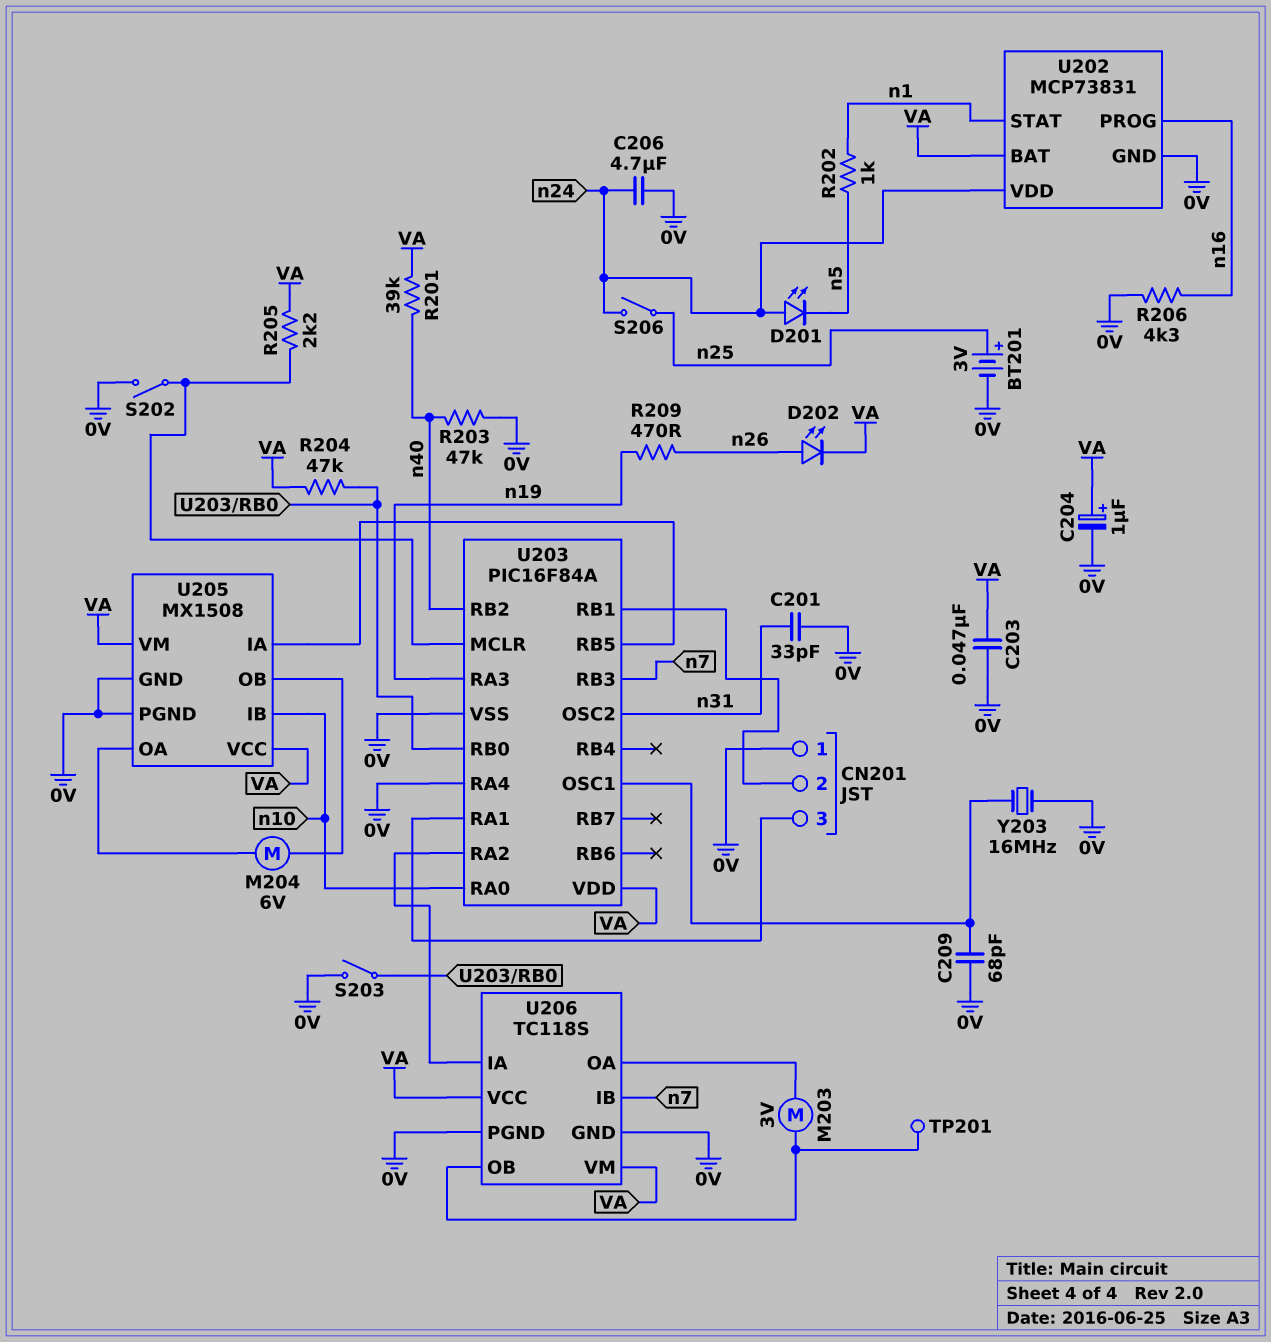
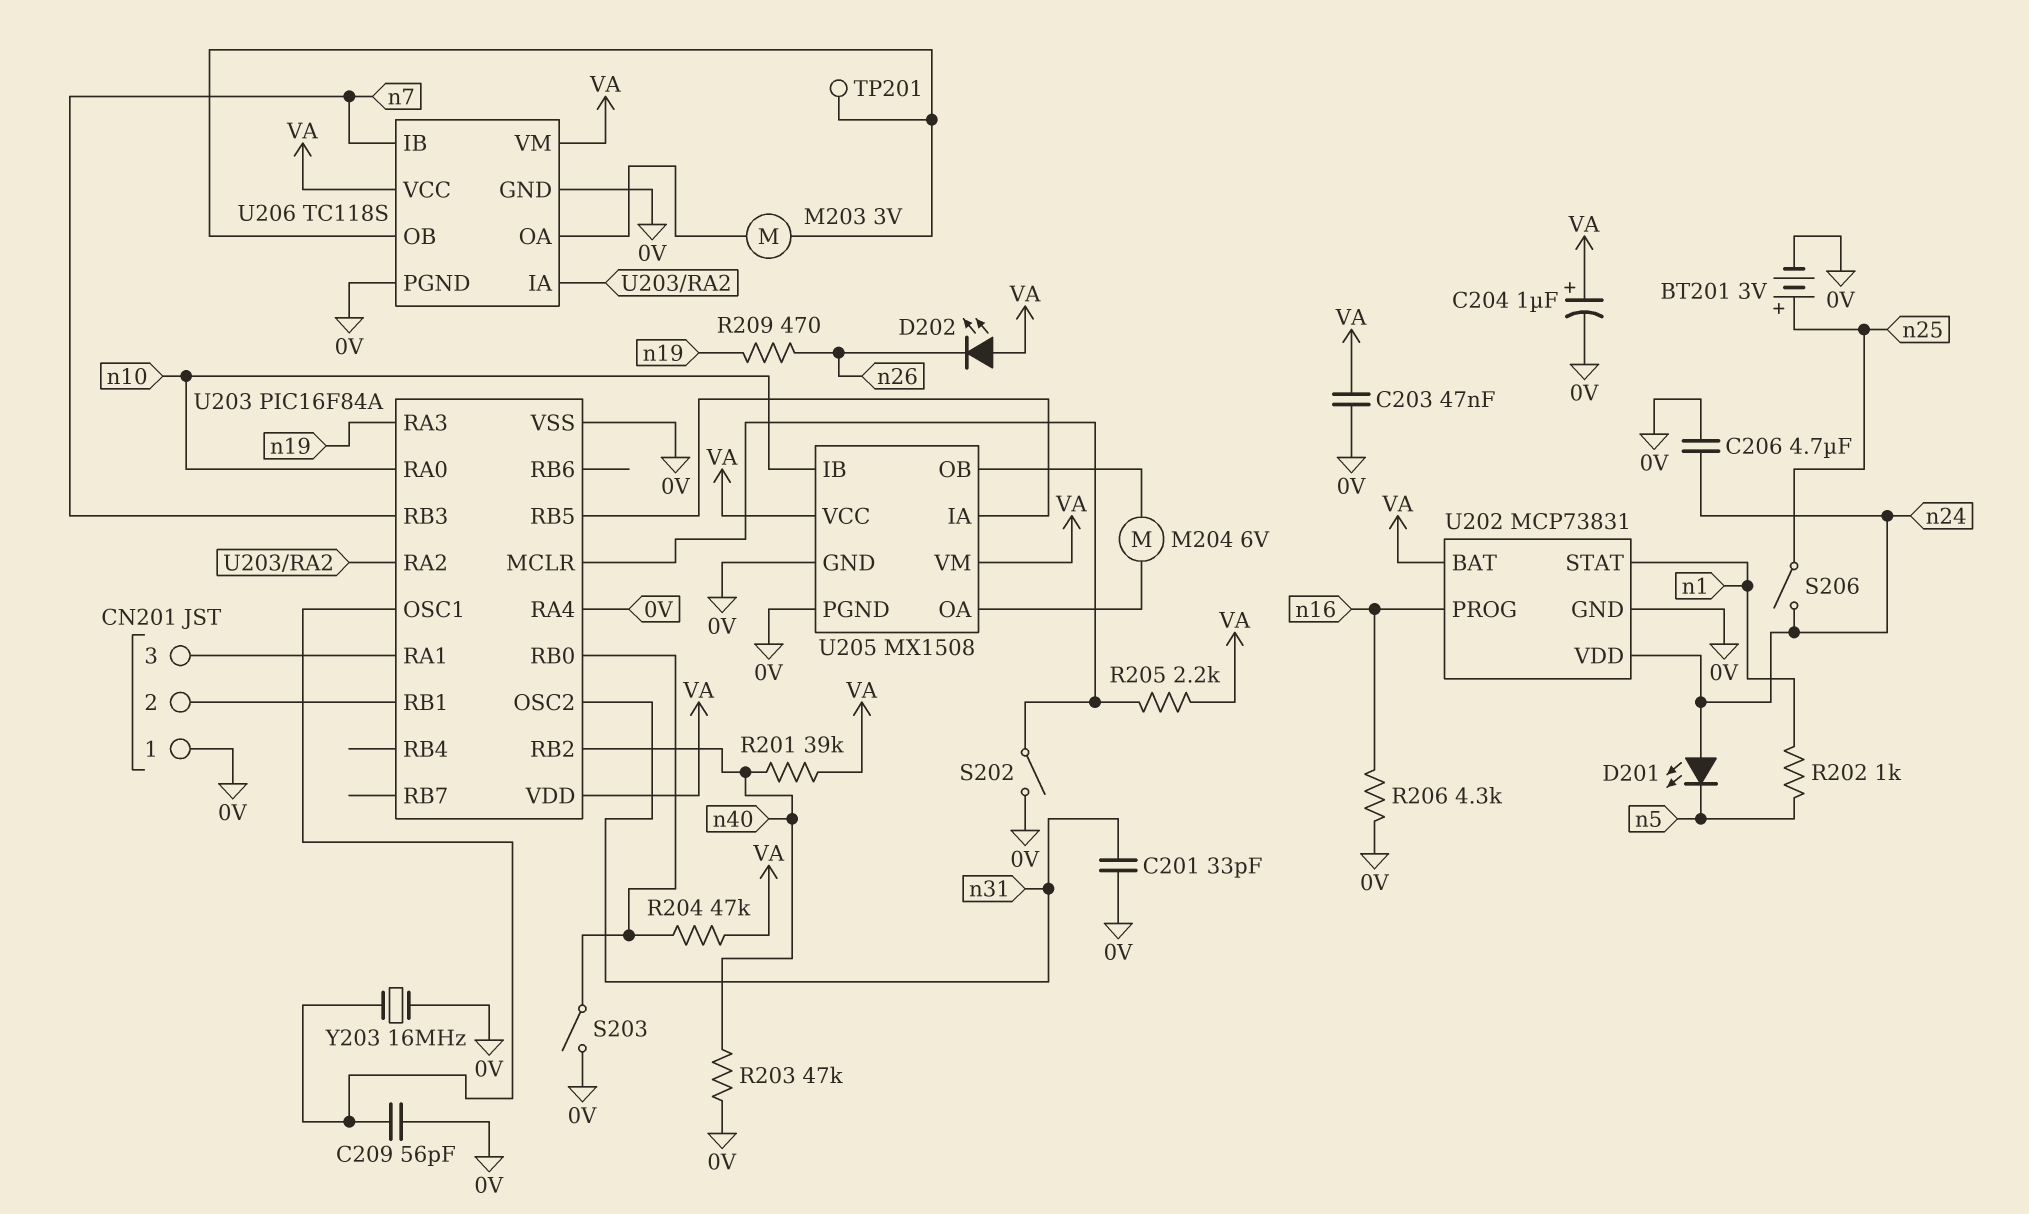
C209: 68pF (0V, U203/OSC1) -> 56pF (0V, U203/OSC1)
D202: LED (A n26, K VA) -> LED (A VA, K n26)

